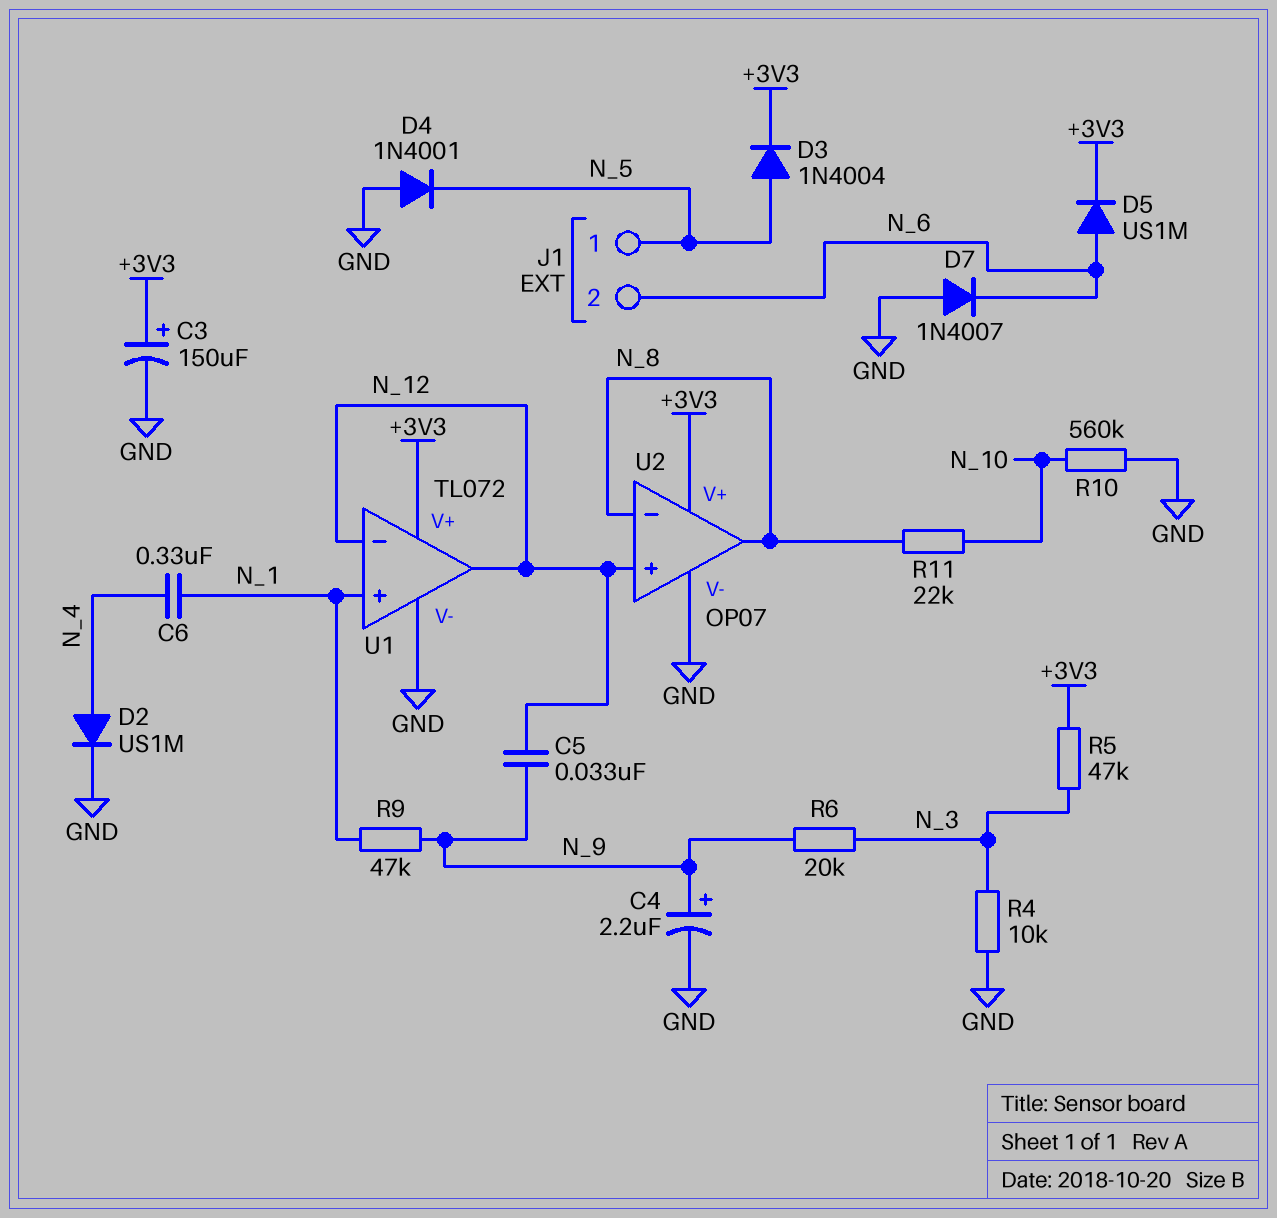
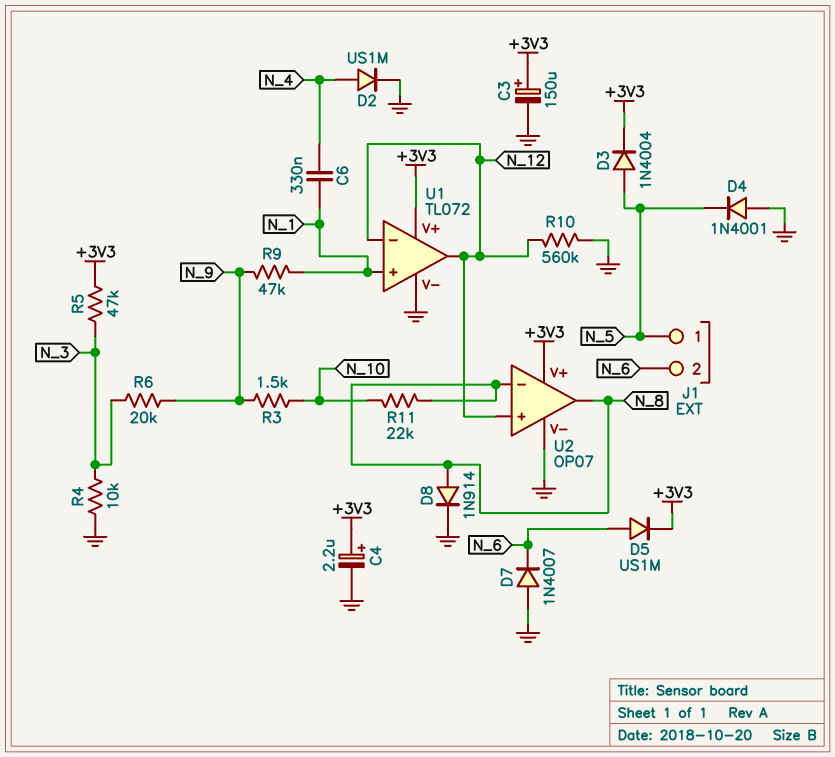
C4: 2.2uF (plus N_9, minus GND) -> 2.2uF (plus +3V3, minus GND)
C5: 33nF (N_9, N_12) -> none
D8: none -> diode 1N914 (A N_8, K GND)
R3: none -> 1.5k (N_9, N_10)
R10: 560k (GND, N_10) -> 560k (GND, N_12)

